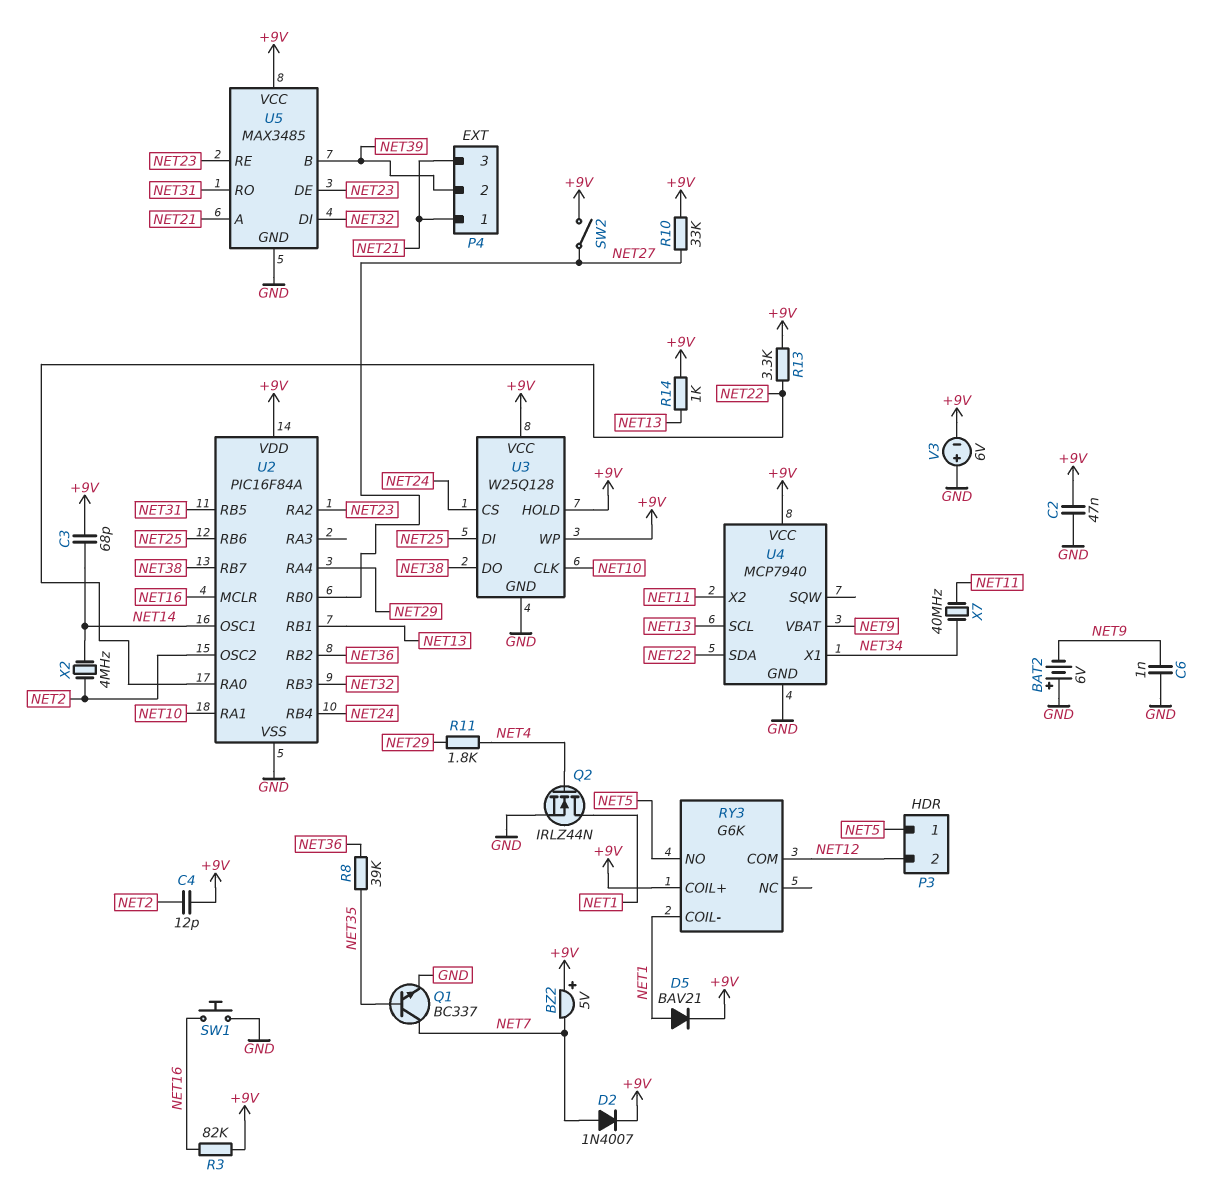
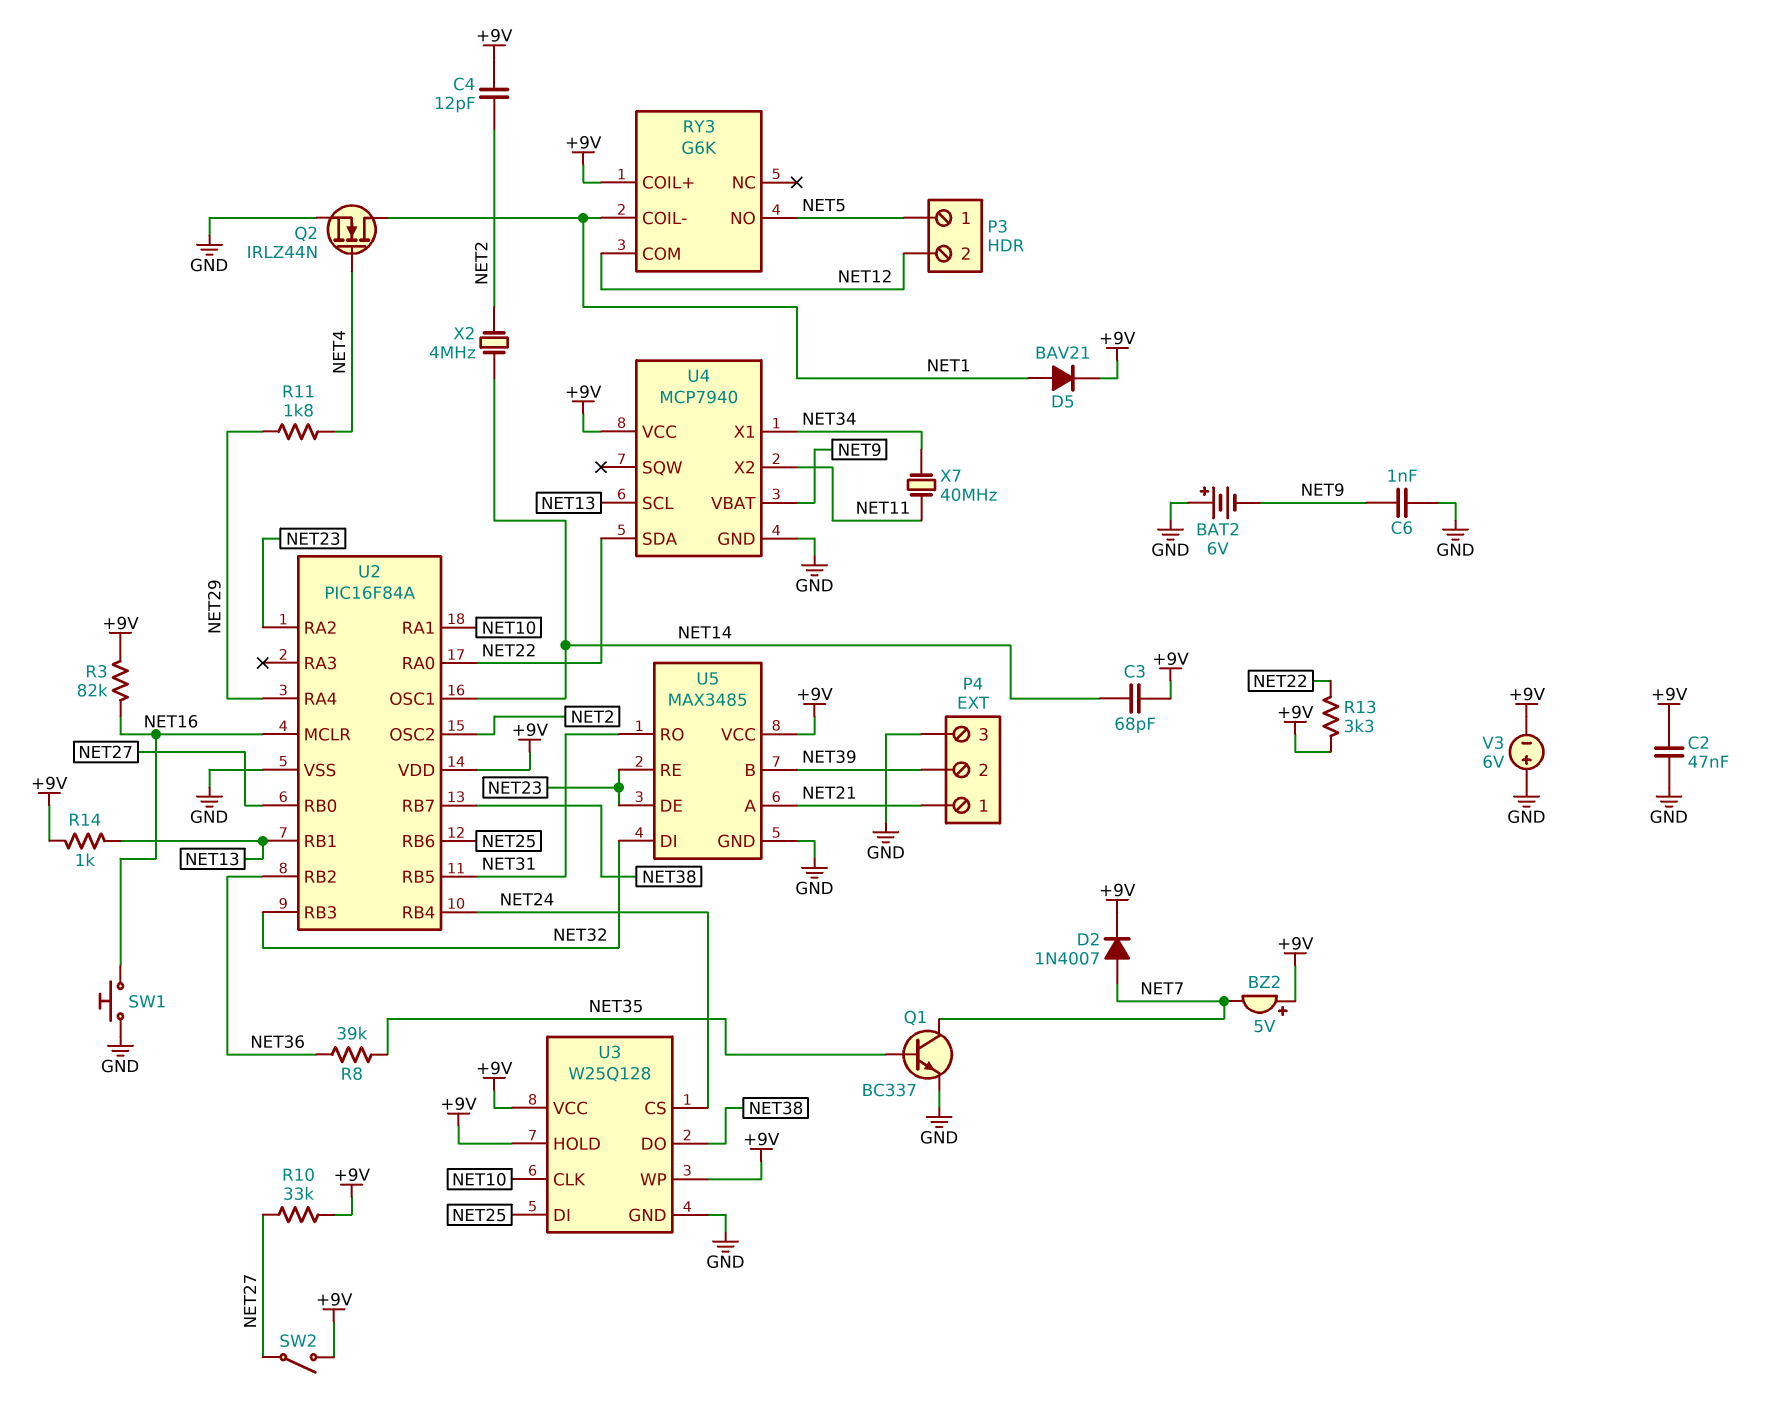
P4 pin 3: NET21 -> GND

